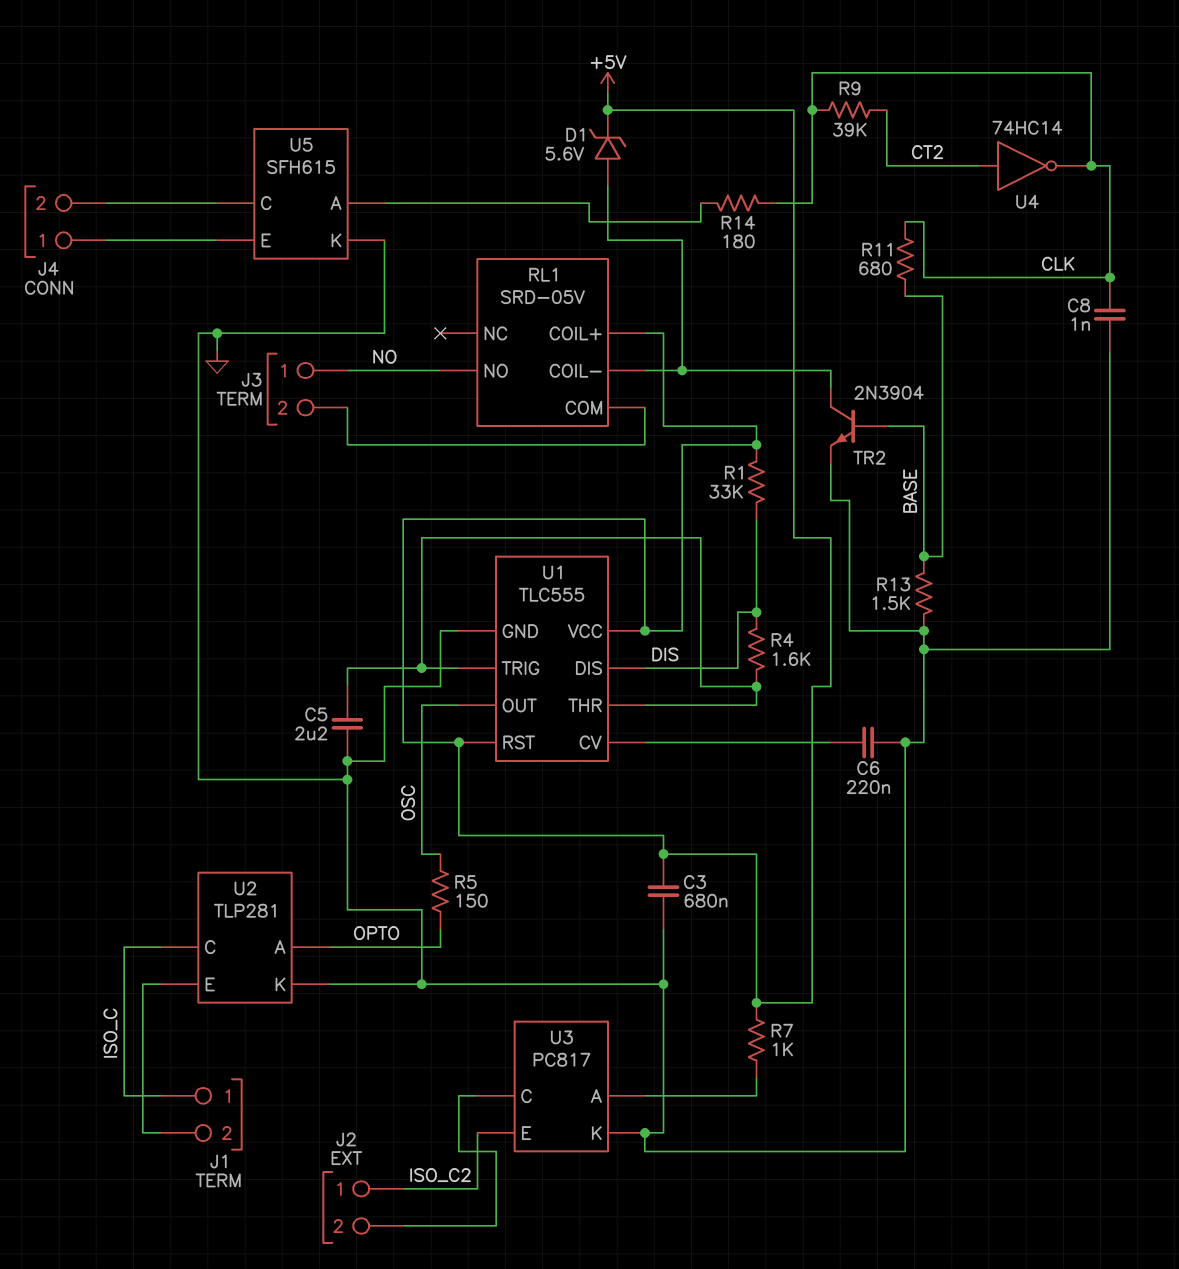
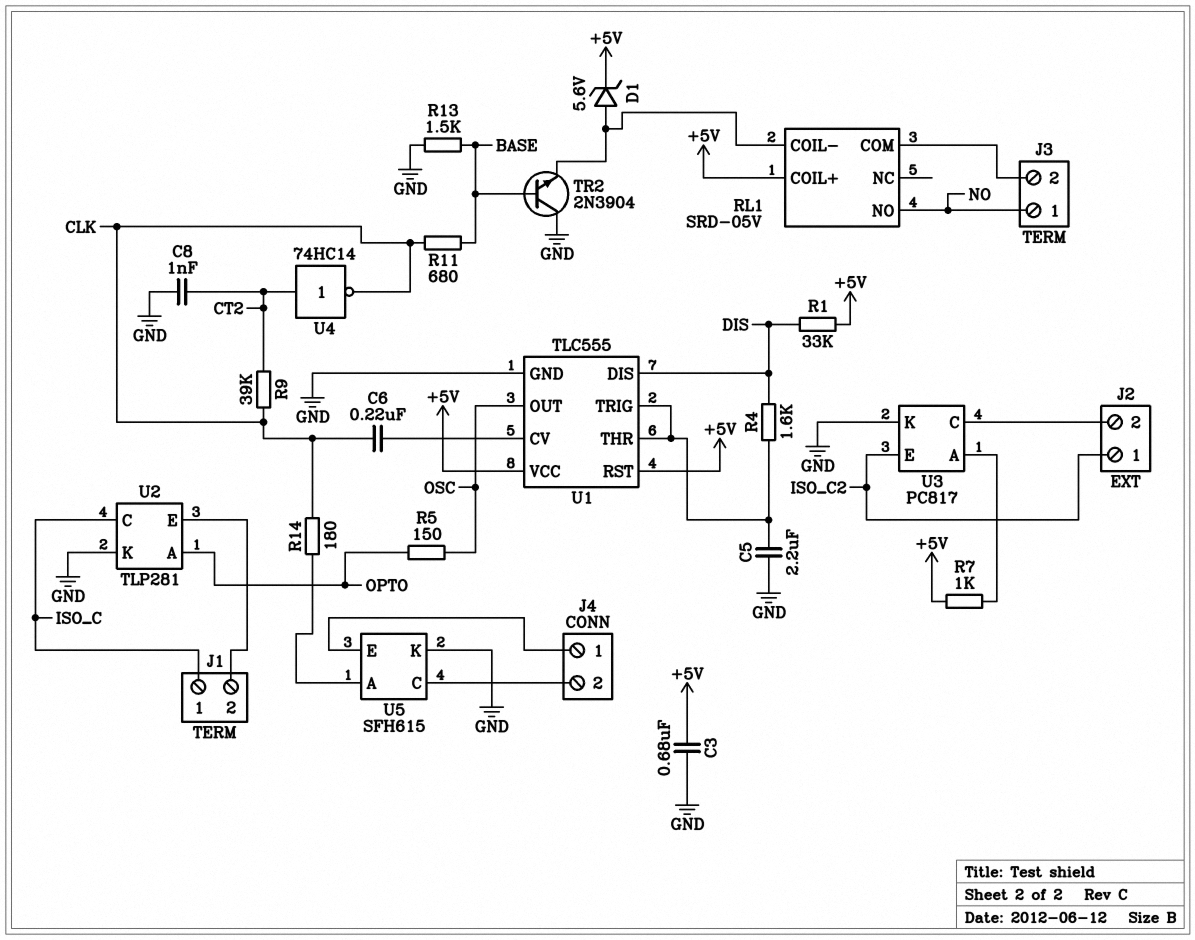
C6: 220nF (GND, U1/CV) -> 220nF (CLK, U1/CV)
C8: 1nF (CLK, GND) -> 1nF (CT2, GND)
TR2: NPN 2N3904 (B BASE, C RL1/COIL-, E GND) -> NPN 2N3904 (B BASE, C GND, E RL1/COIL-)

